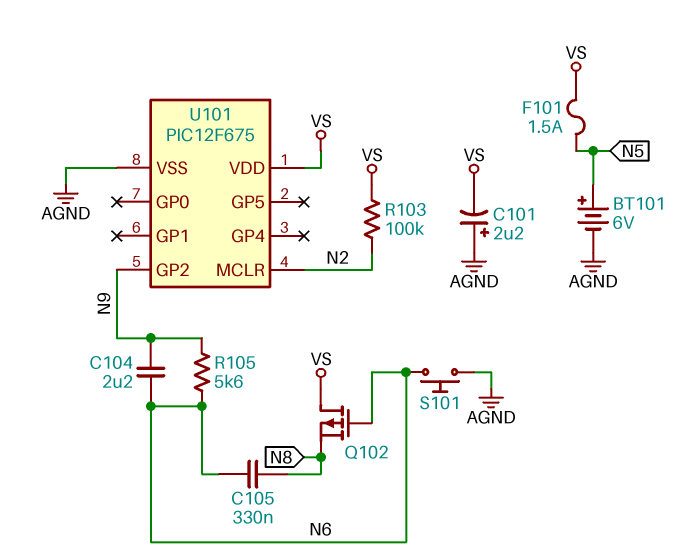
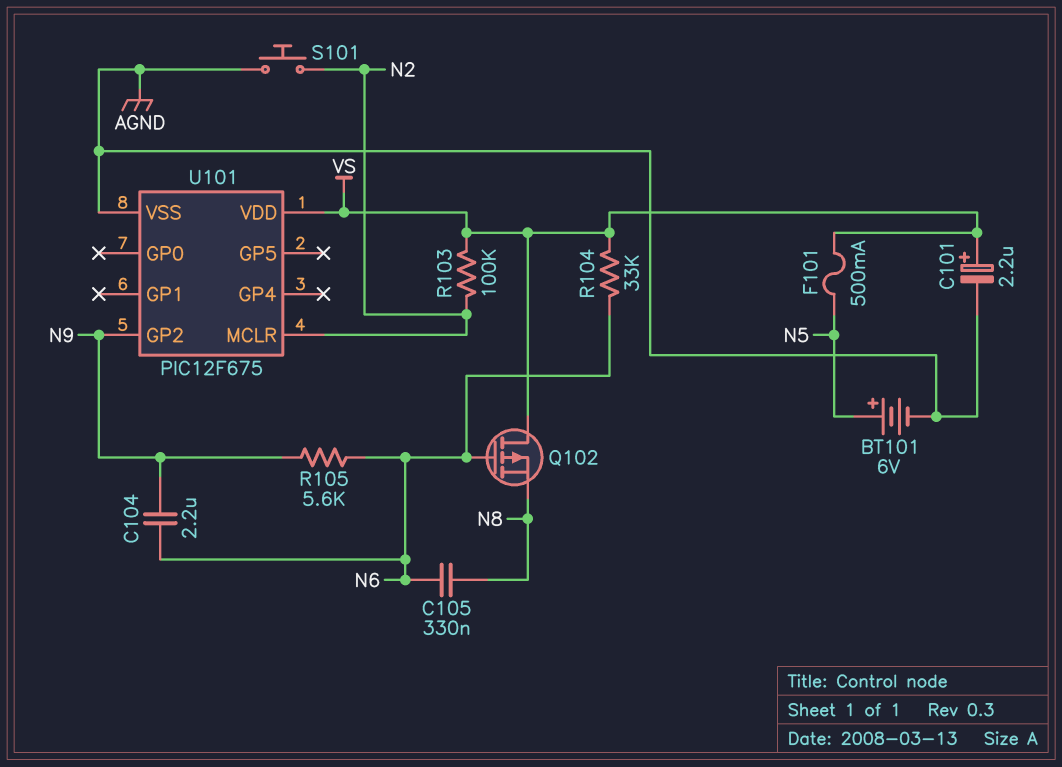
C101: 2.2uF (plus AGND, minus VS) -> 2.2uF (plus VS, minus AGND)
F101: 1.5A (N5, VS) -> 500mA (N5, VS)
R104: none -> 33k (N6, VS)
S101: button (AGND, N6) -> button (AGND, N2)

